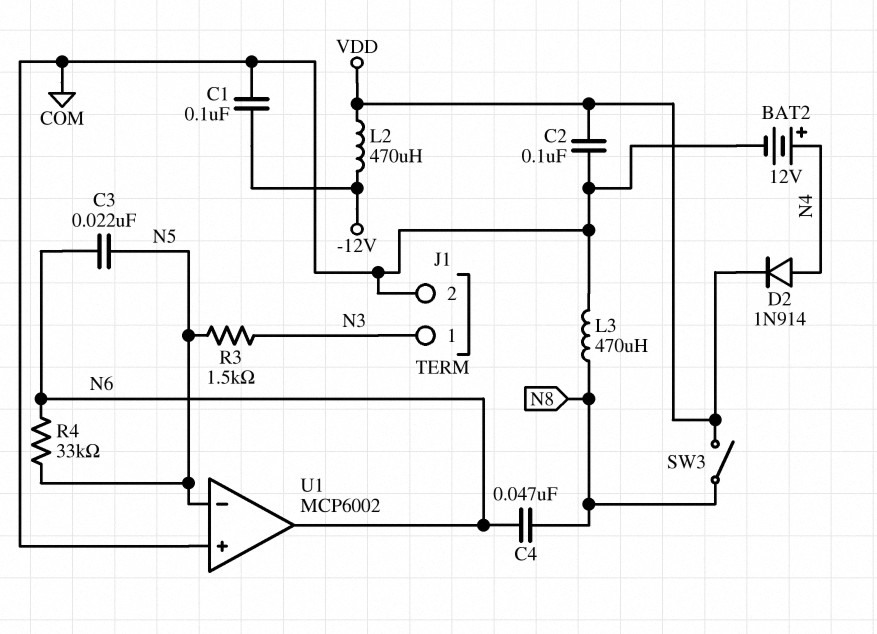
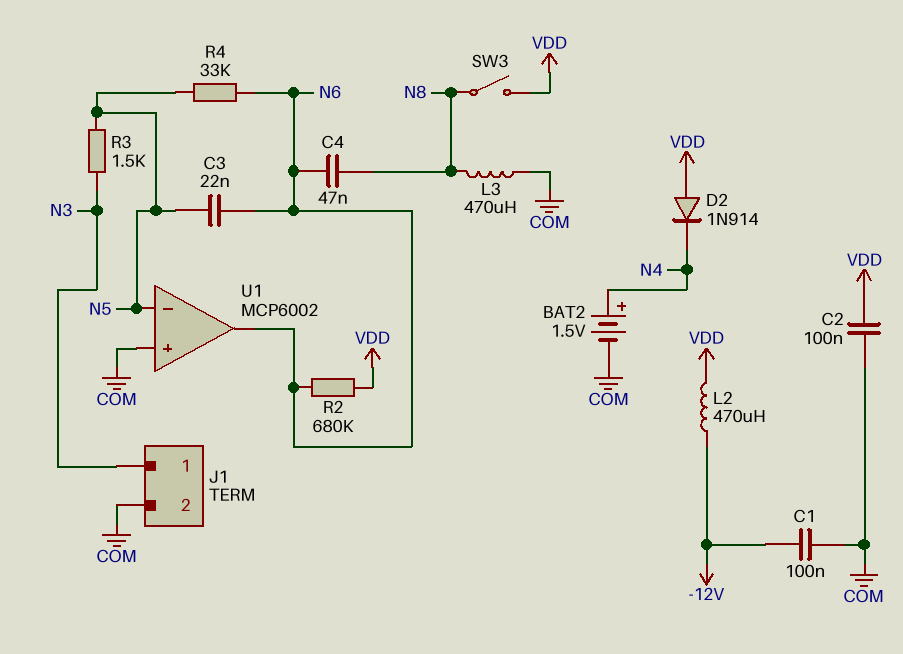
BAT2: 12V (plus N4, minus COM) -> 1.5V (plus N4, minus COM)
D2: diode 1N914 (A N4, K VDD) -> diode 1N914 (A VDD, K N4)
R2: none -> 680k (N6, VDD)

